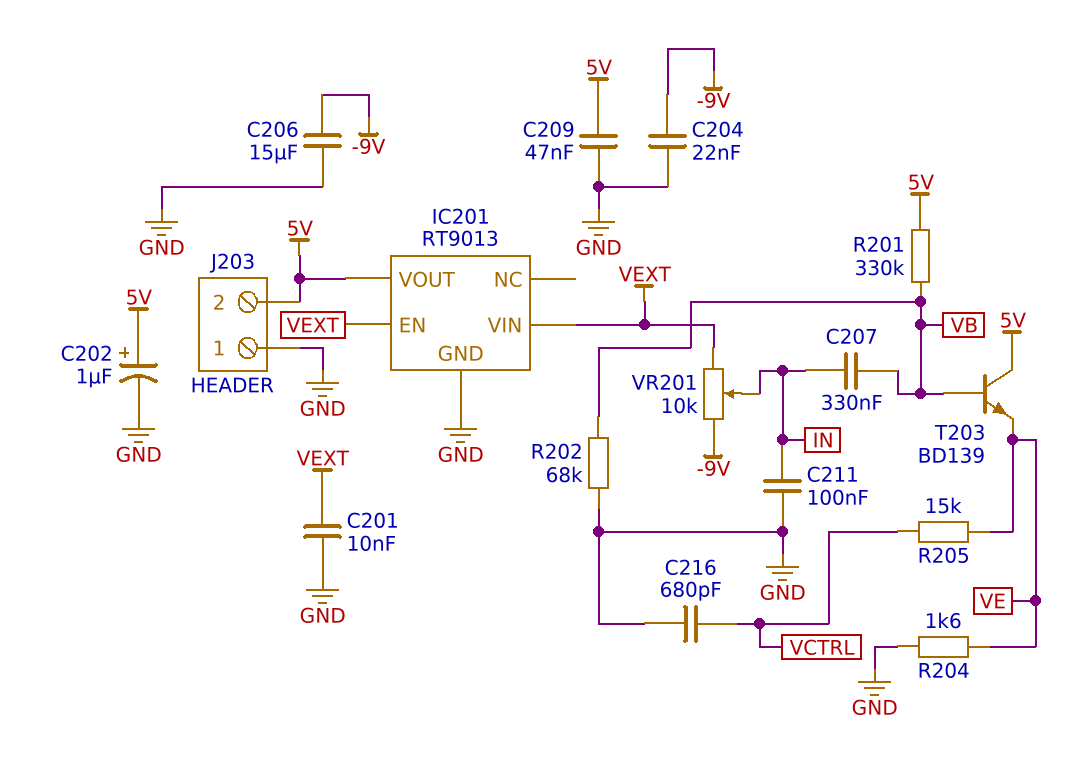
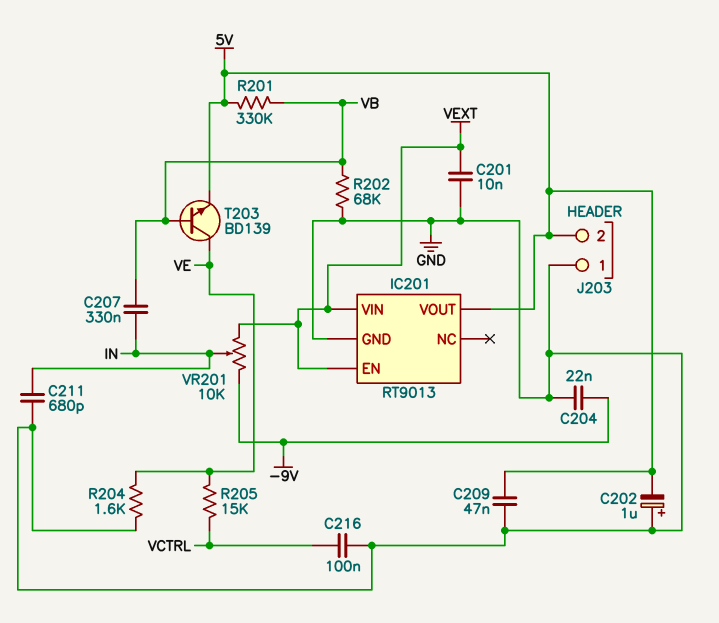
C202: 1uF (plus 5V, minus GND) -> 1uF (plus GND, minus 5V)
C206: 15uF (-9V, GND) -> none
C211: 100nF (GND, IN) -> 680pF (GND, IN)
C216: 680pF (GND, VCTRL) -> 100nF (GND, VCTRL)
T203: NPN BD139 (B VB, C 5V, E VE) -> NPN BD139 (B VB, C VE, E 5V)

